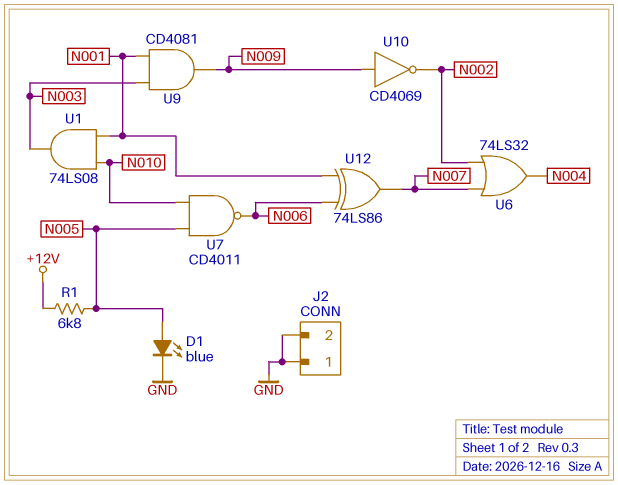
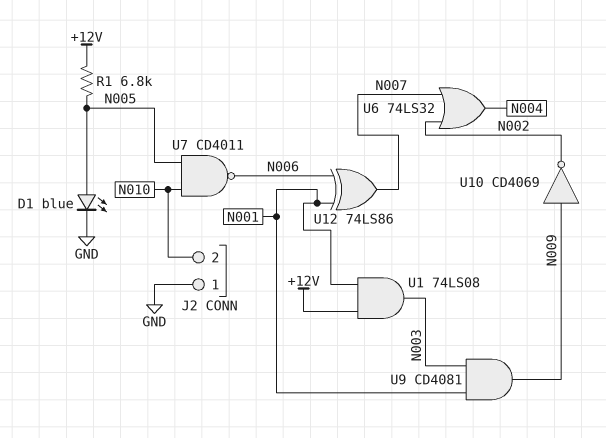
J2 pin 2: GND -> N010
U1: AND 74LS08 (in N001, in N010, out N003) -> AND 74LS08 (in +12V, in N001, out N003)

